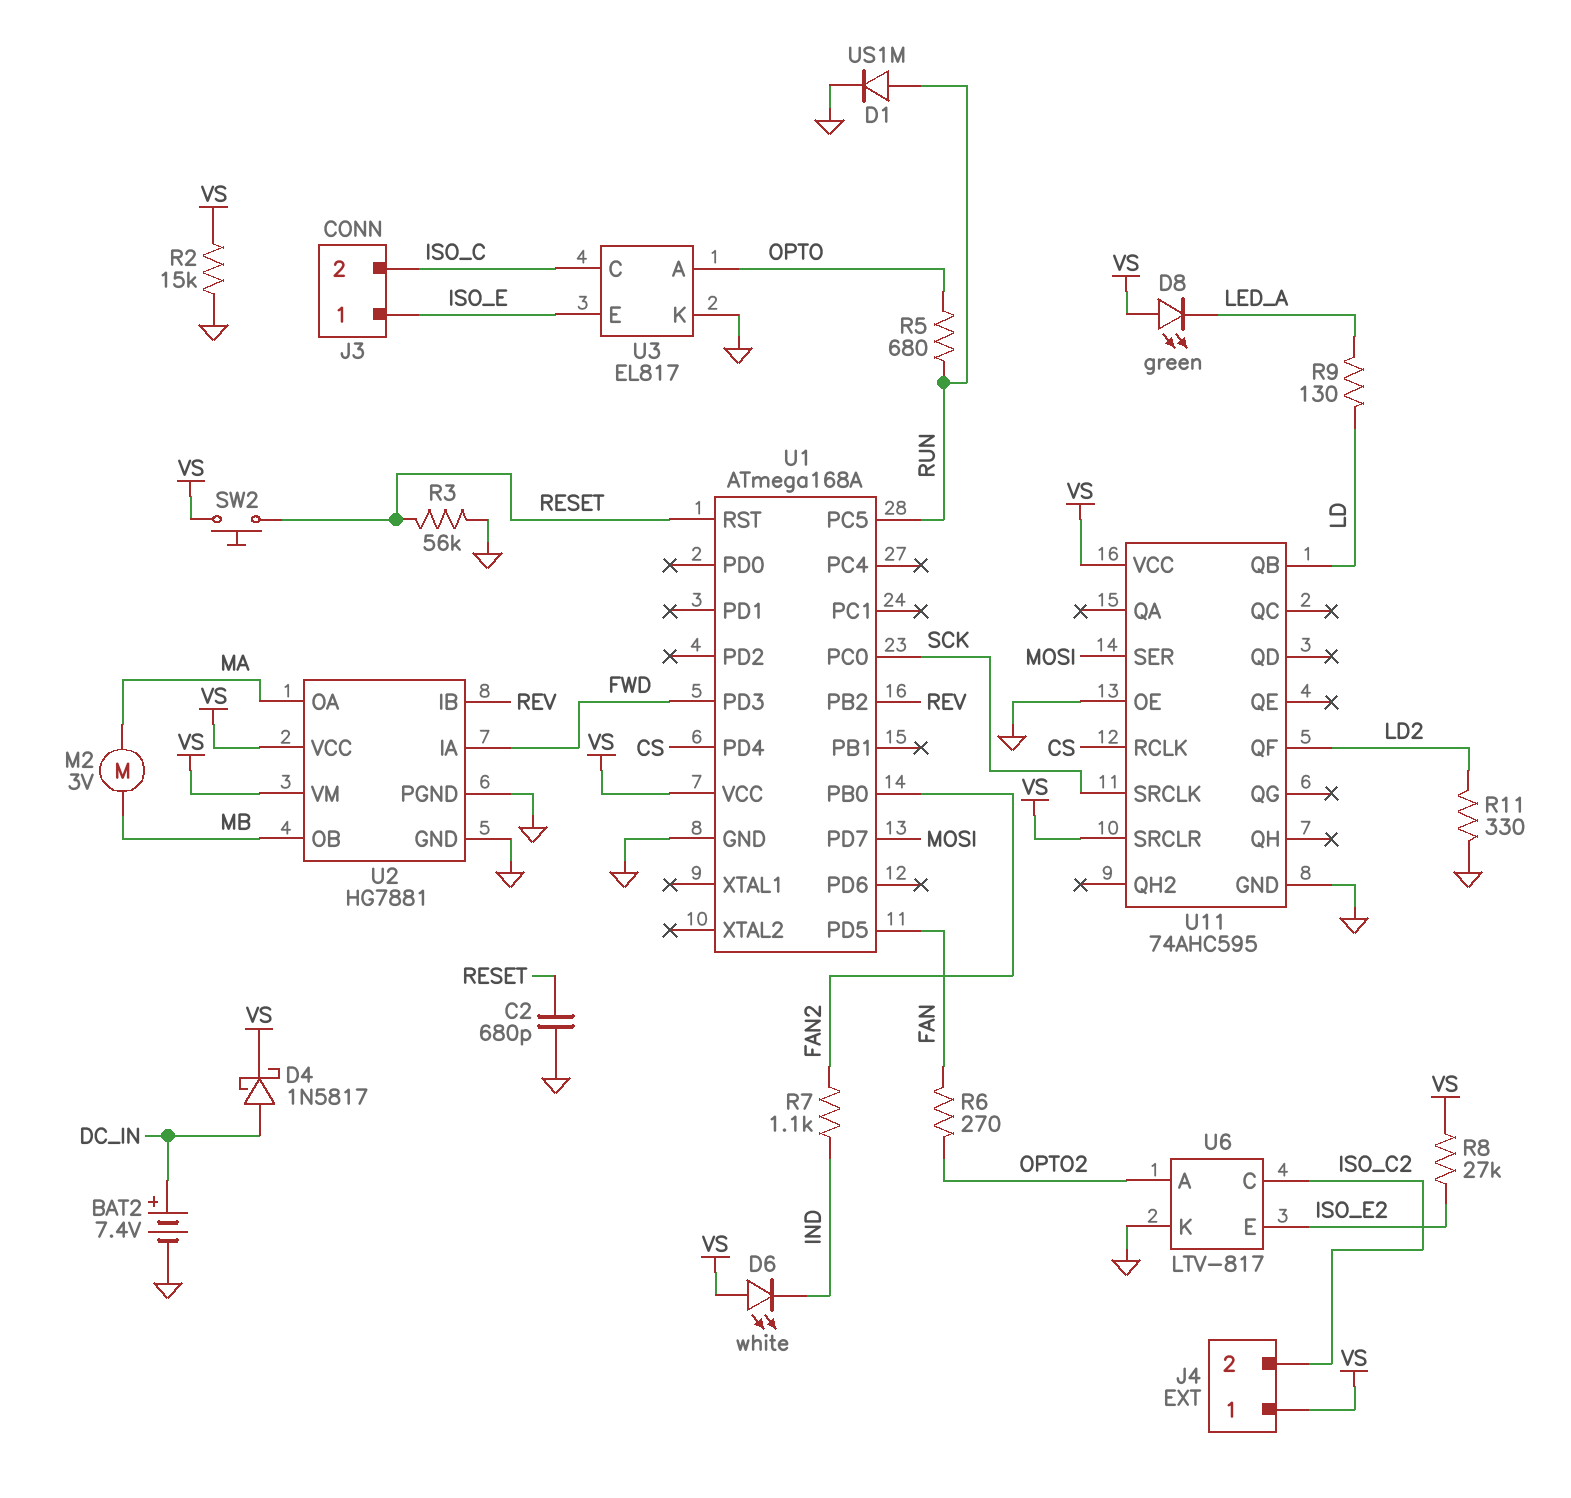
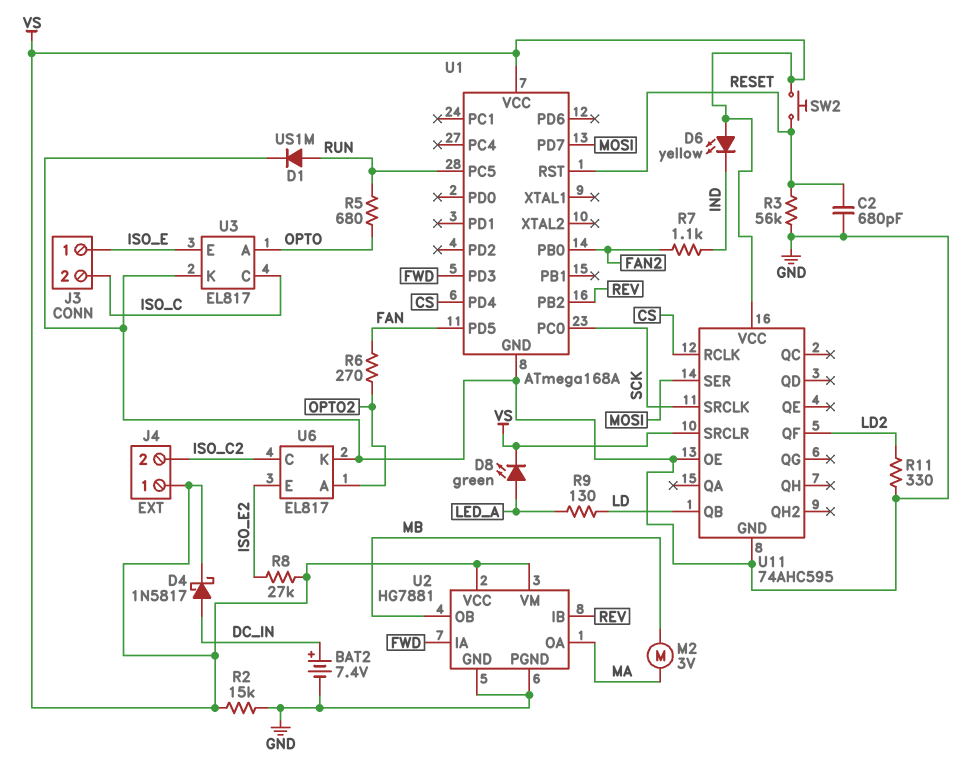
D6: LED white (A VS, K IND) -> LED yellow (A VS, K IND)
D8: LED green (A VS, K LED_A) -> LED green (A LED_A, K VS)
U6: LTV-817 -> EL817

